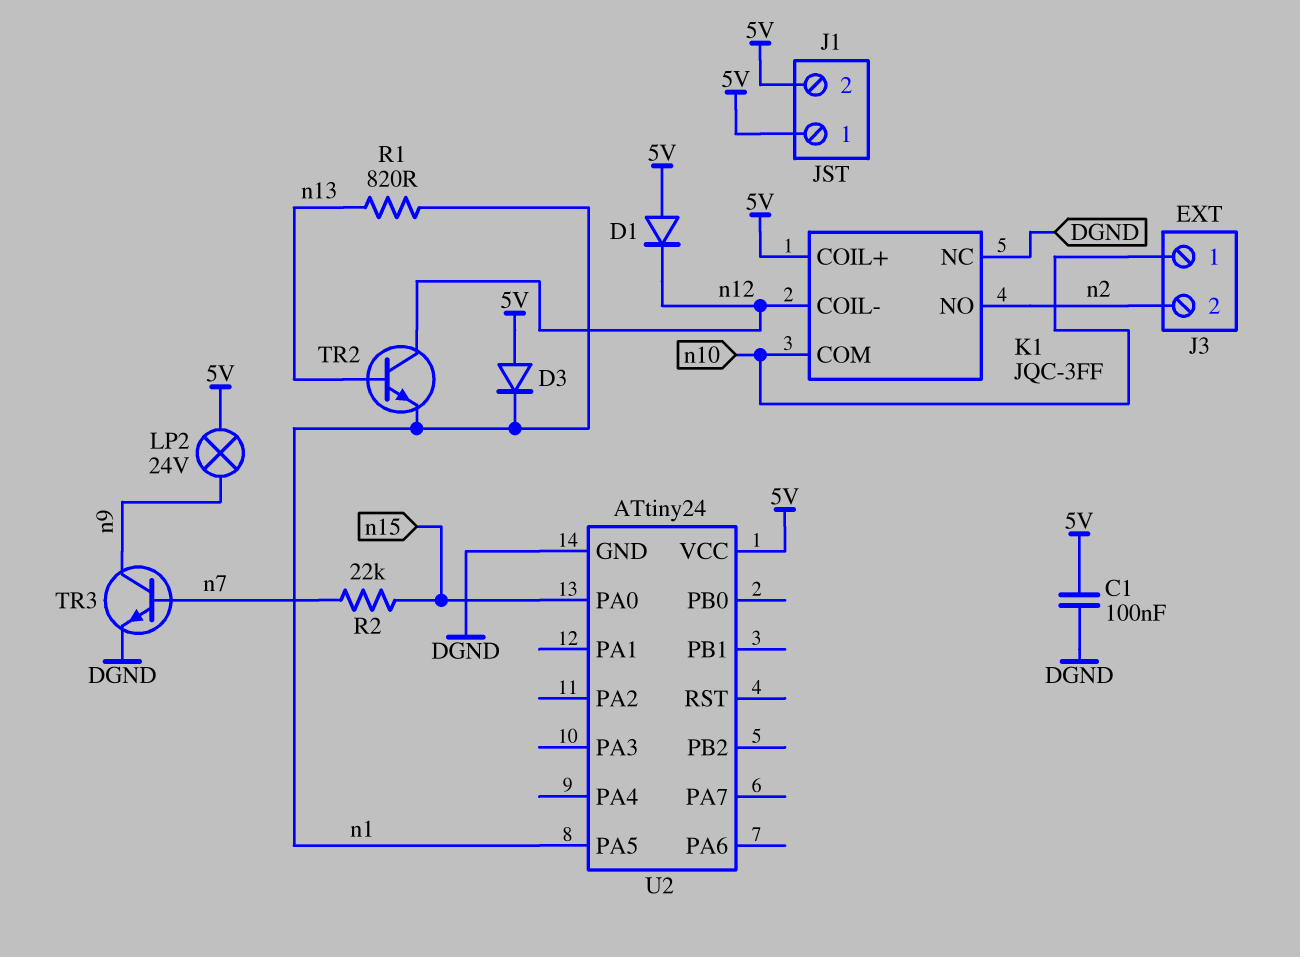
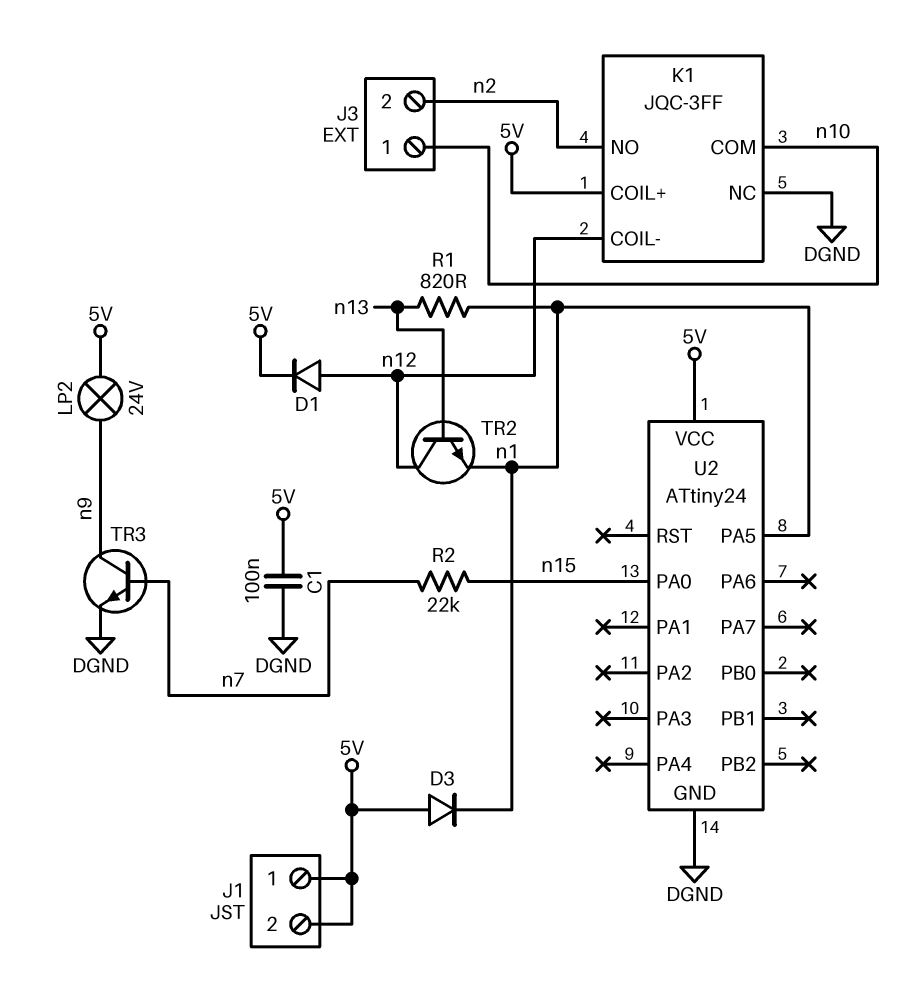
D1: diode (A 5V, K n12) -> diode (A n12, K 5V)

